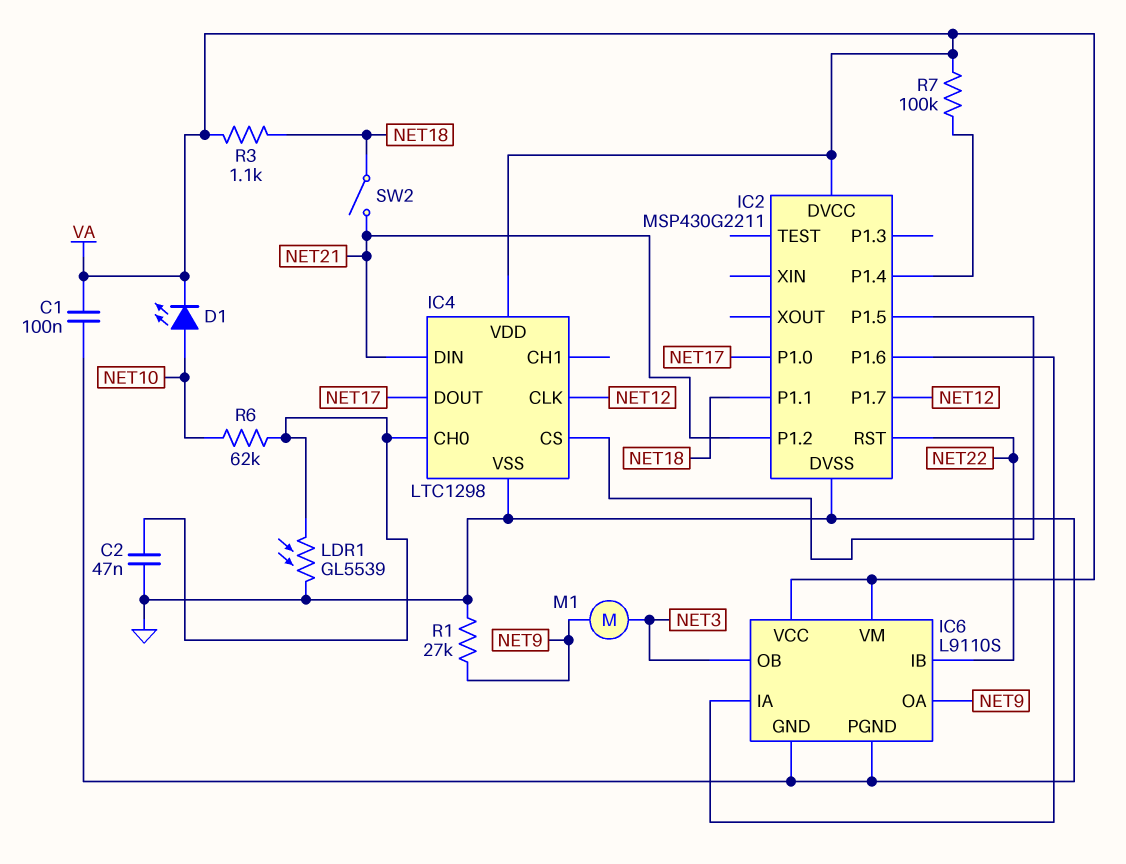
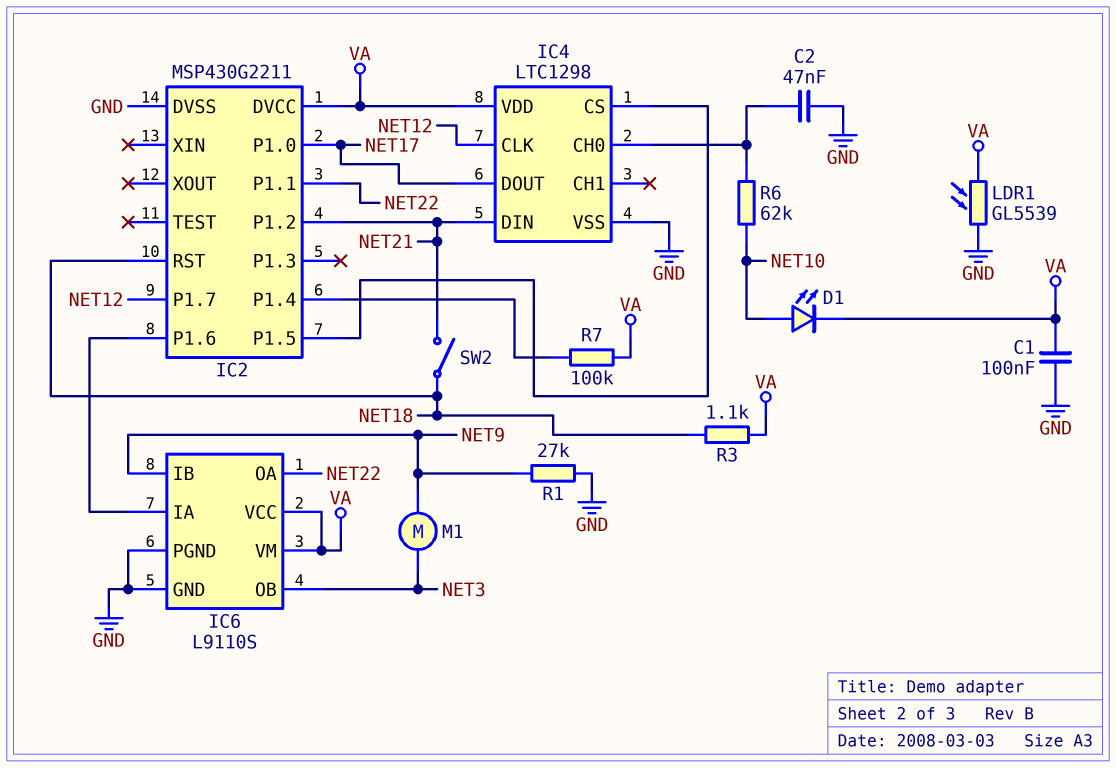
IC2 pin P1.1: NET18 -> NET22
IC2 pin RST: NET22 -> NET18
IC6 pin IB: NET22 -> NET9
IC6 pin OA: NET9 -> NET22
LDR1: GL5539 (GND, IC4/CH0) -> GL5539 (GND, VA)

